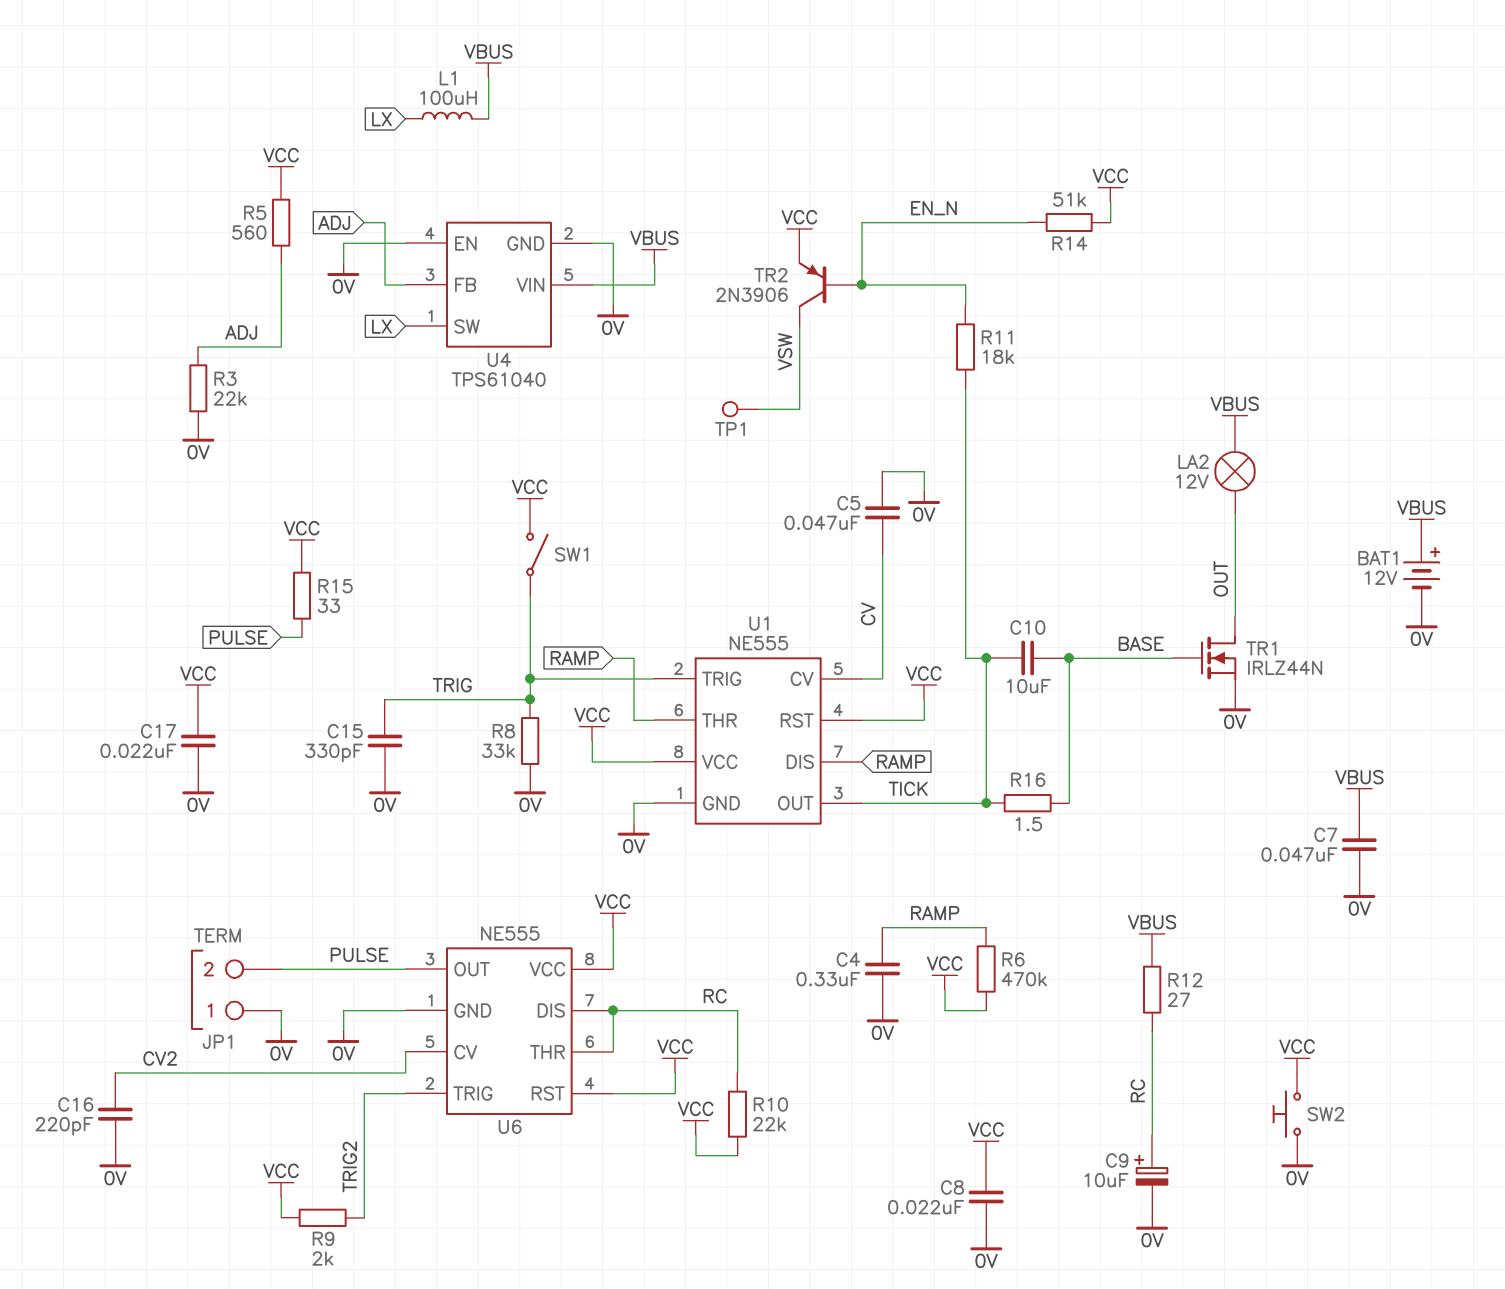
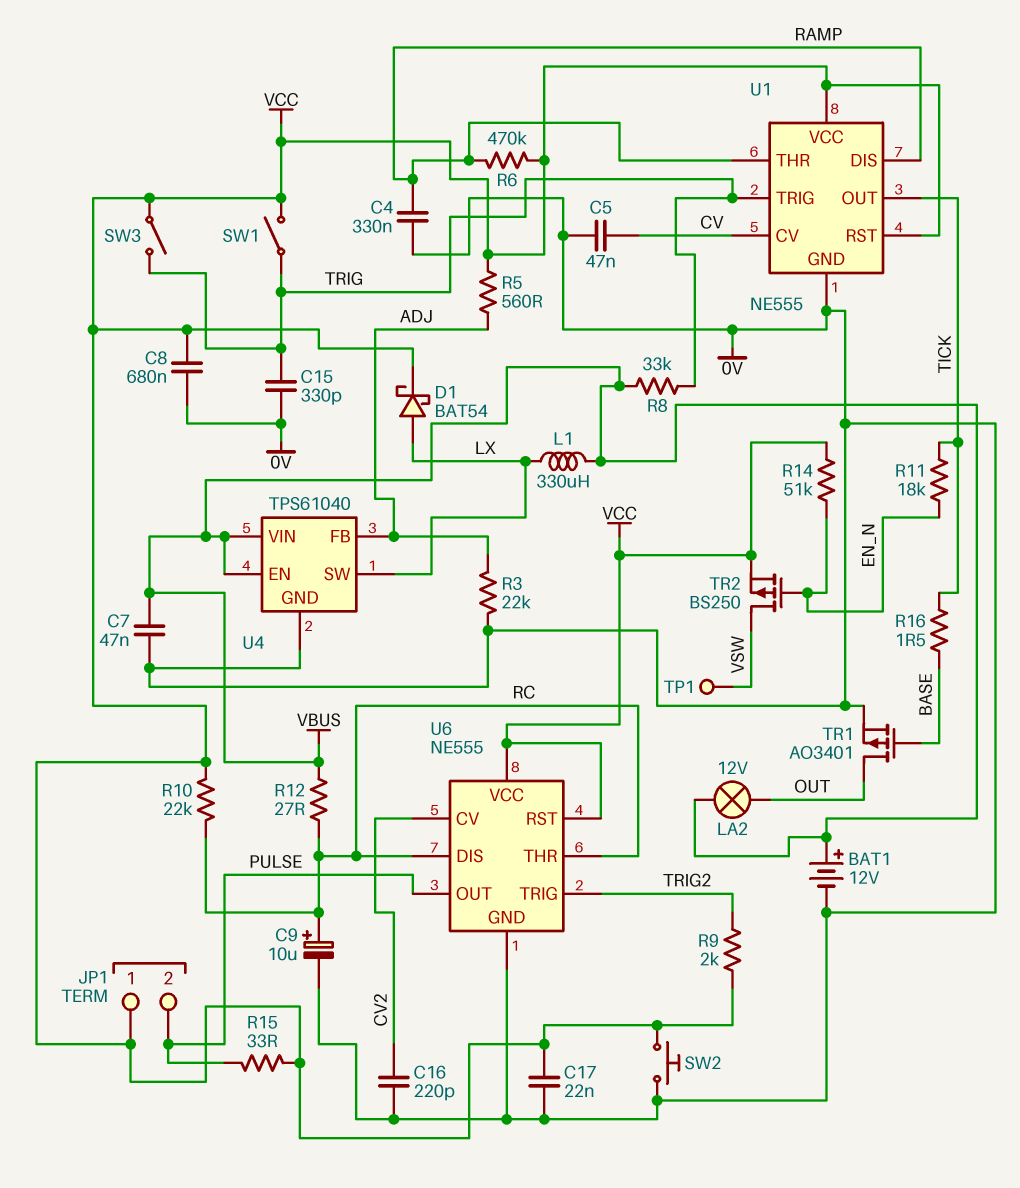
C8: 22nF (0V, VCC) -> 680nF (0V, VCC)
C10: 10uF (BASE, TICK) -> none
D1: none -> schottky BAT54 (A LX, K VCC)
JP1 pin 1: 0V -> VCC
L1: 100uH (LX, VBUS) -> 330uH (LX, VBUS)
R8: 33k (0V, TRIG) -> 33k (TRIG, VBUS)
SW3: none -> switch (TRIG, VCC)
TR1: NMOS IRLZ44N (G BASE, D OUT, S 0V) -> PMOS AO3401 (G BASE, D OUT, S 0V)
TR2: PNP 2N3906 (B EN_N, C VSW, E VCC) -> PMOS BS250 (G EN_N, D VSW, S VCC)
U4 pin EN: 0V -> VBUS

